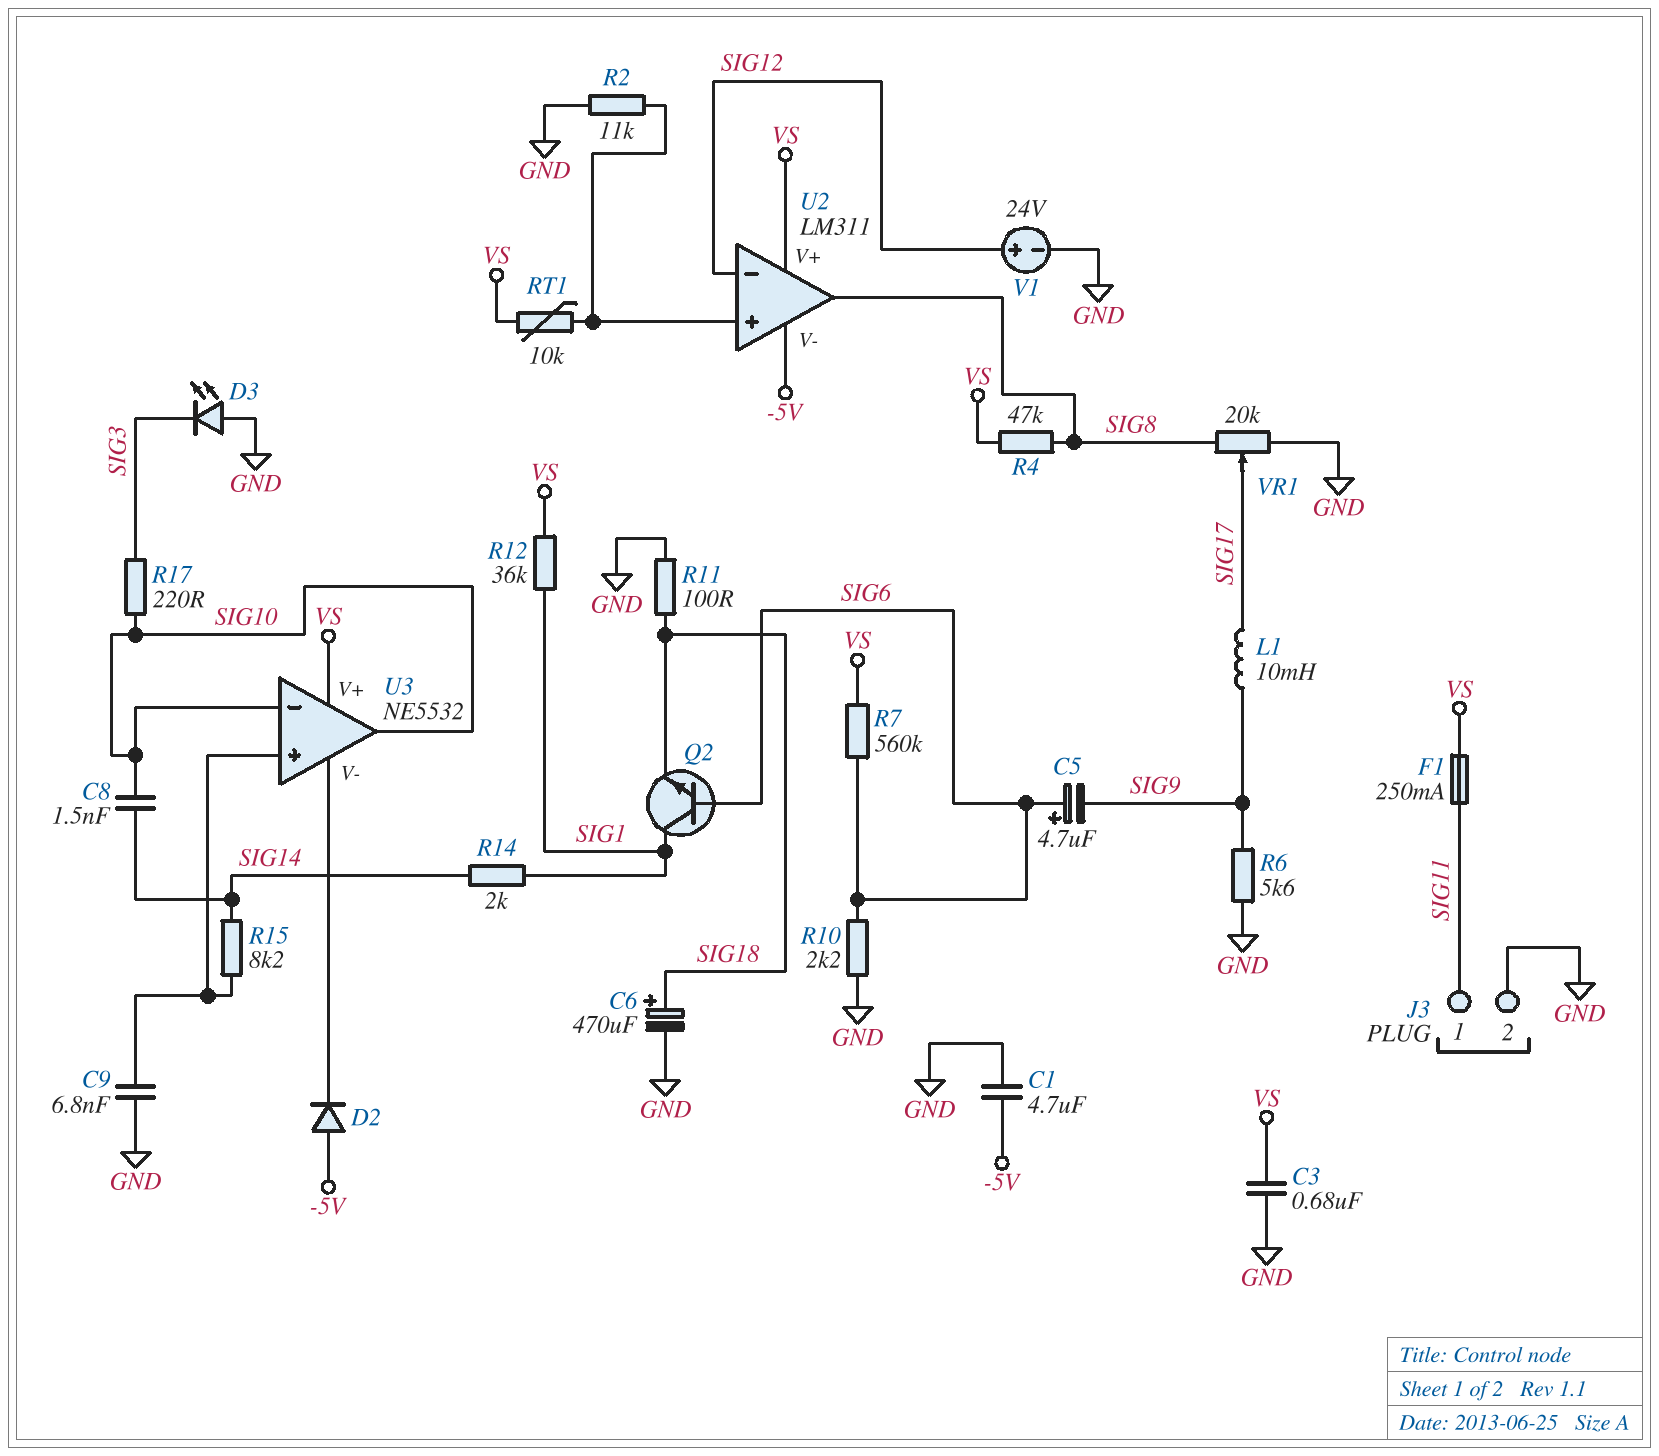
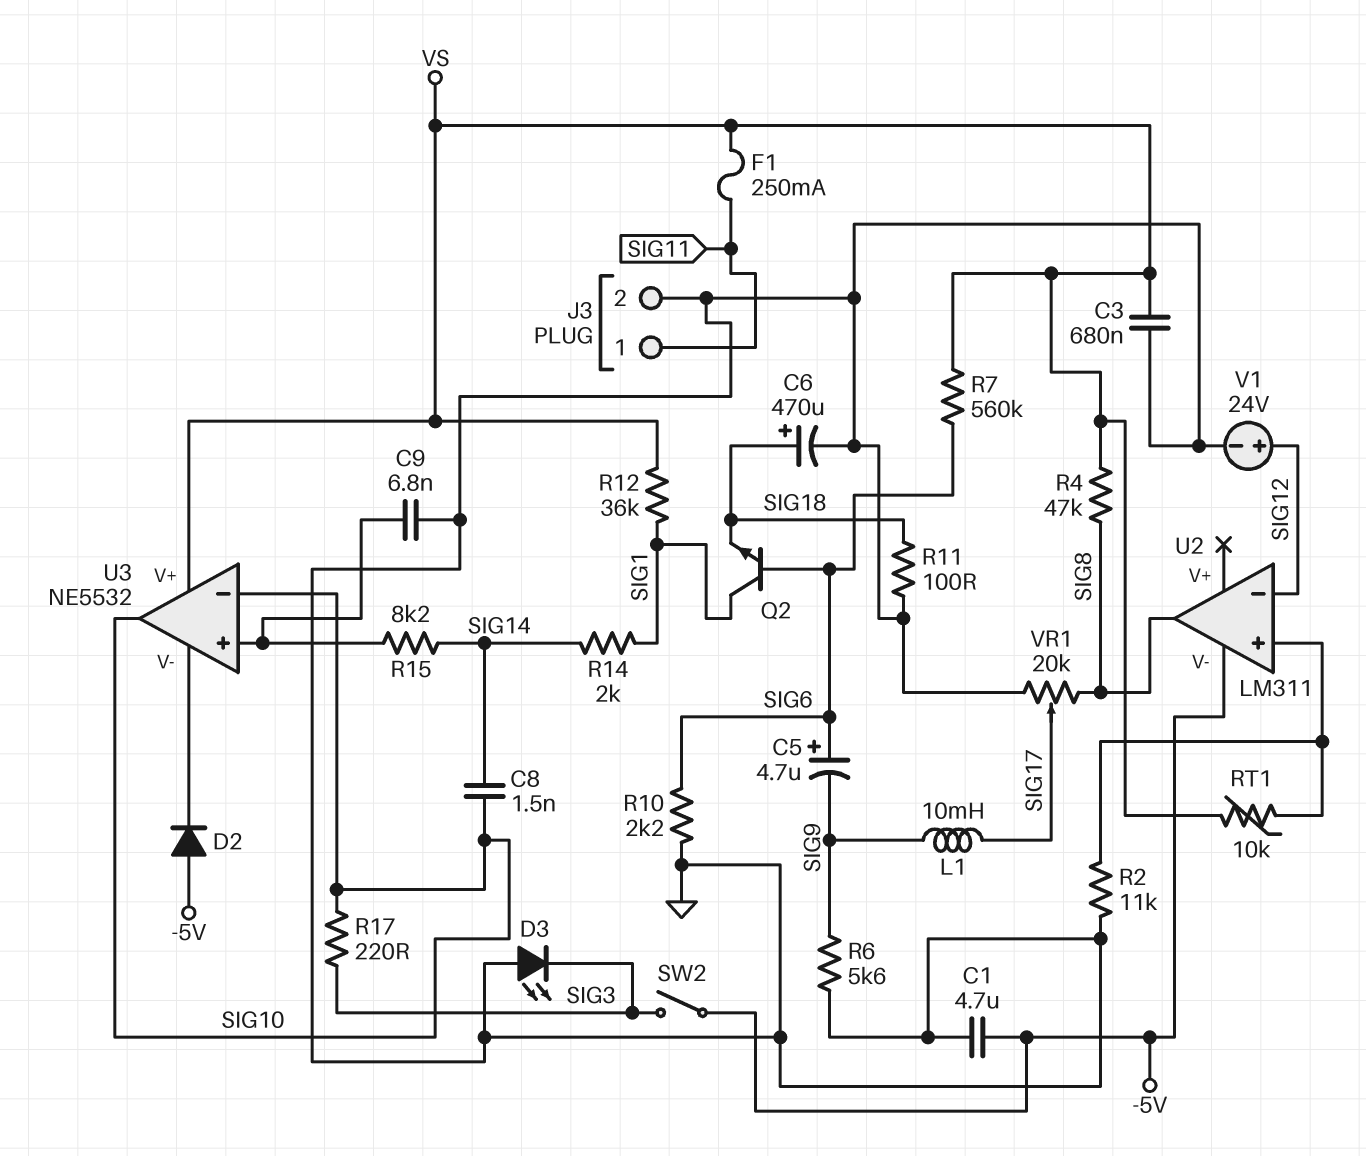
SW2: none -> switch (-5V, SIG3)
U2 pin V+: VS -> none

